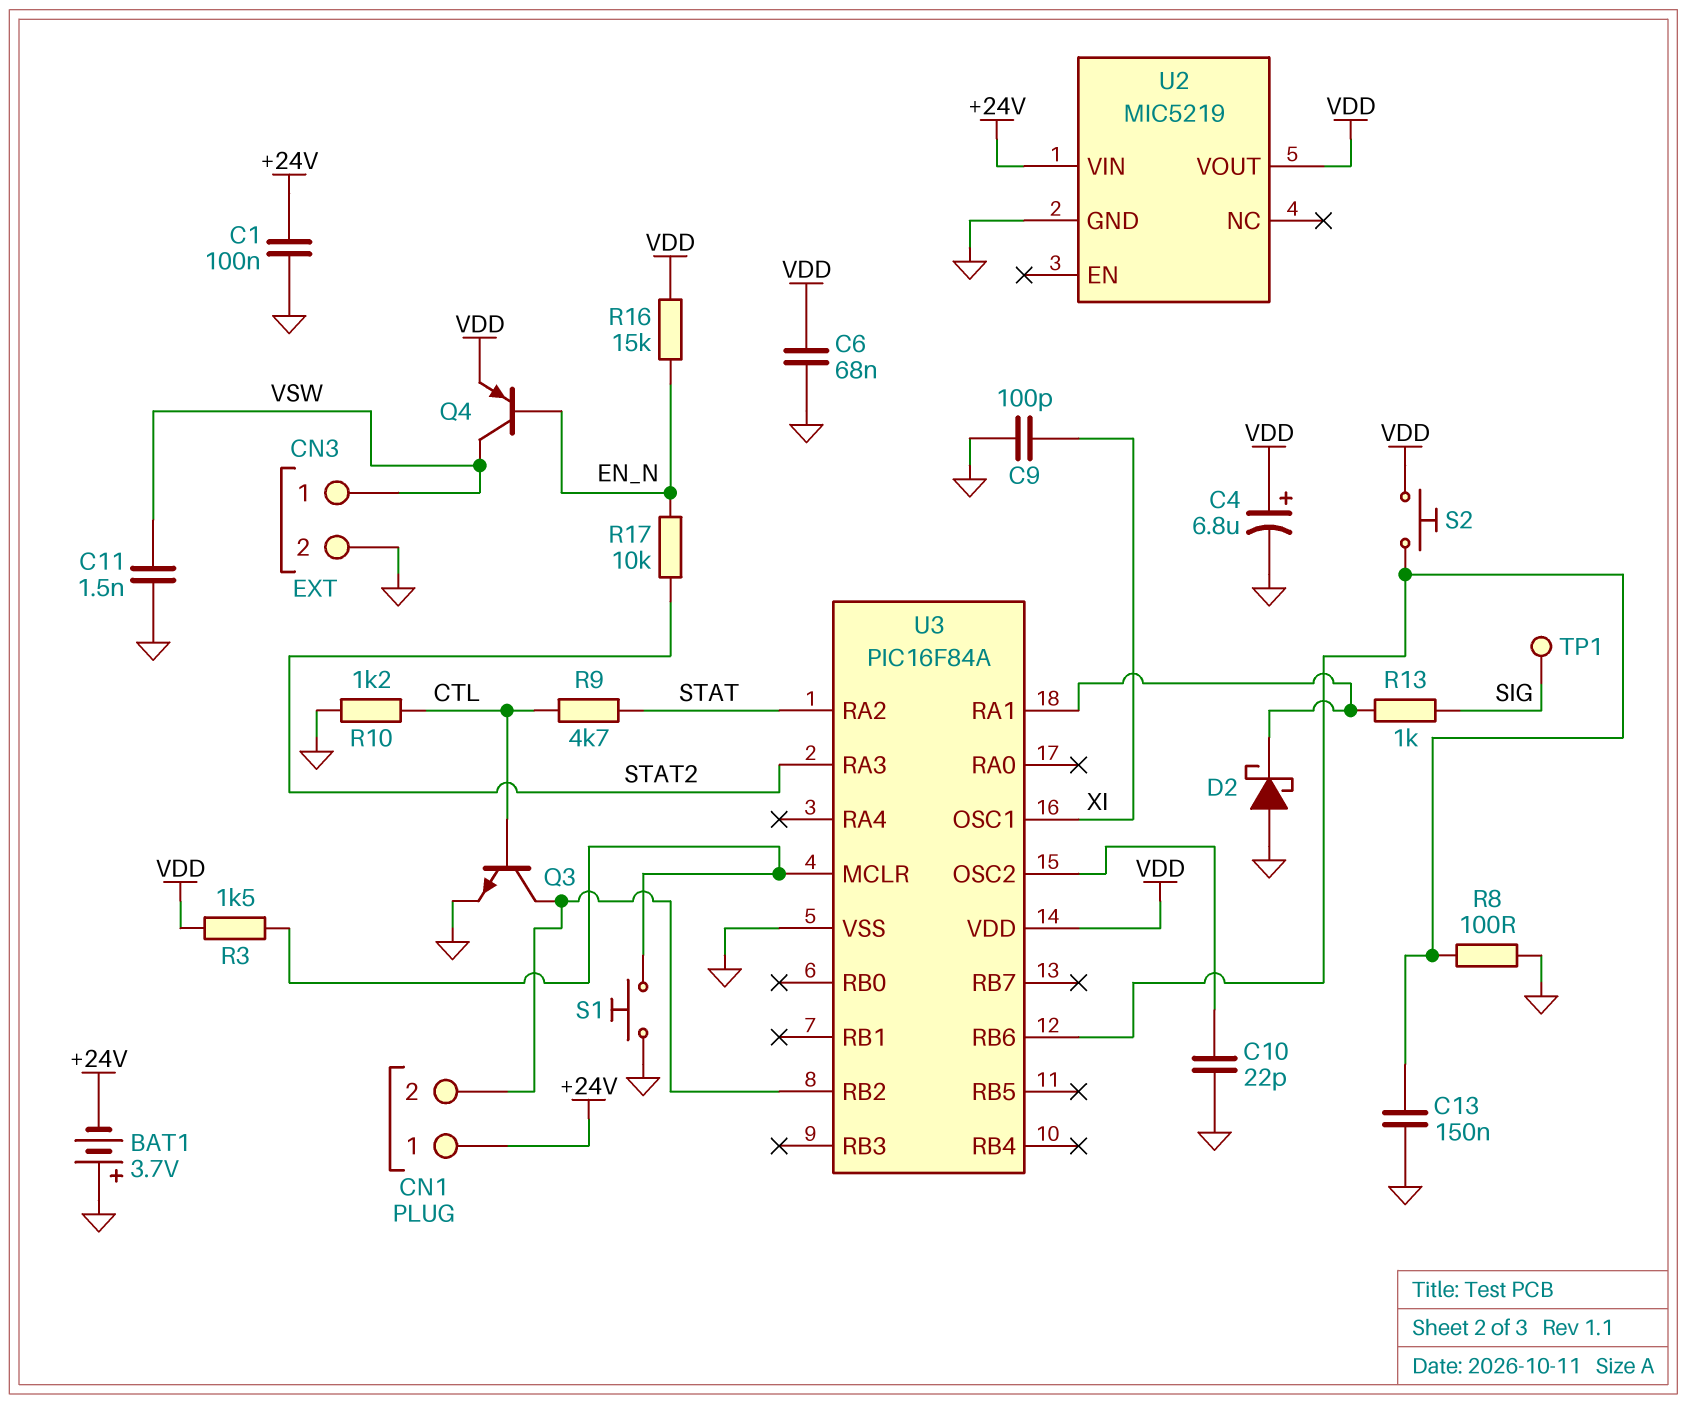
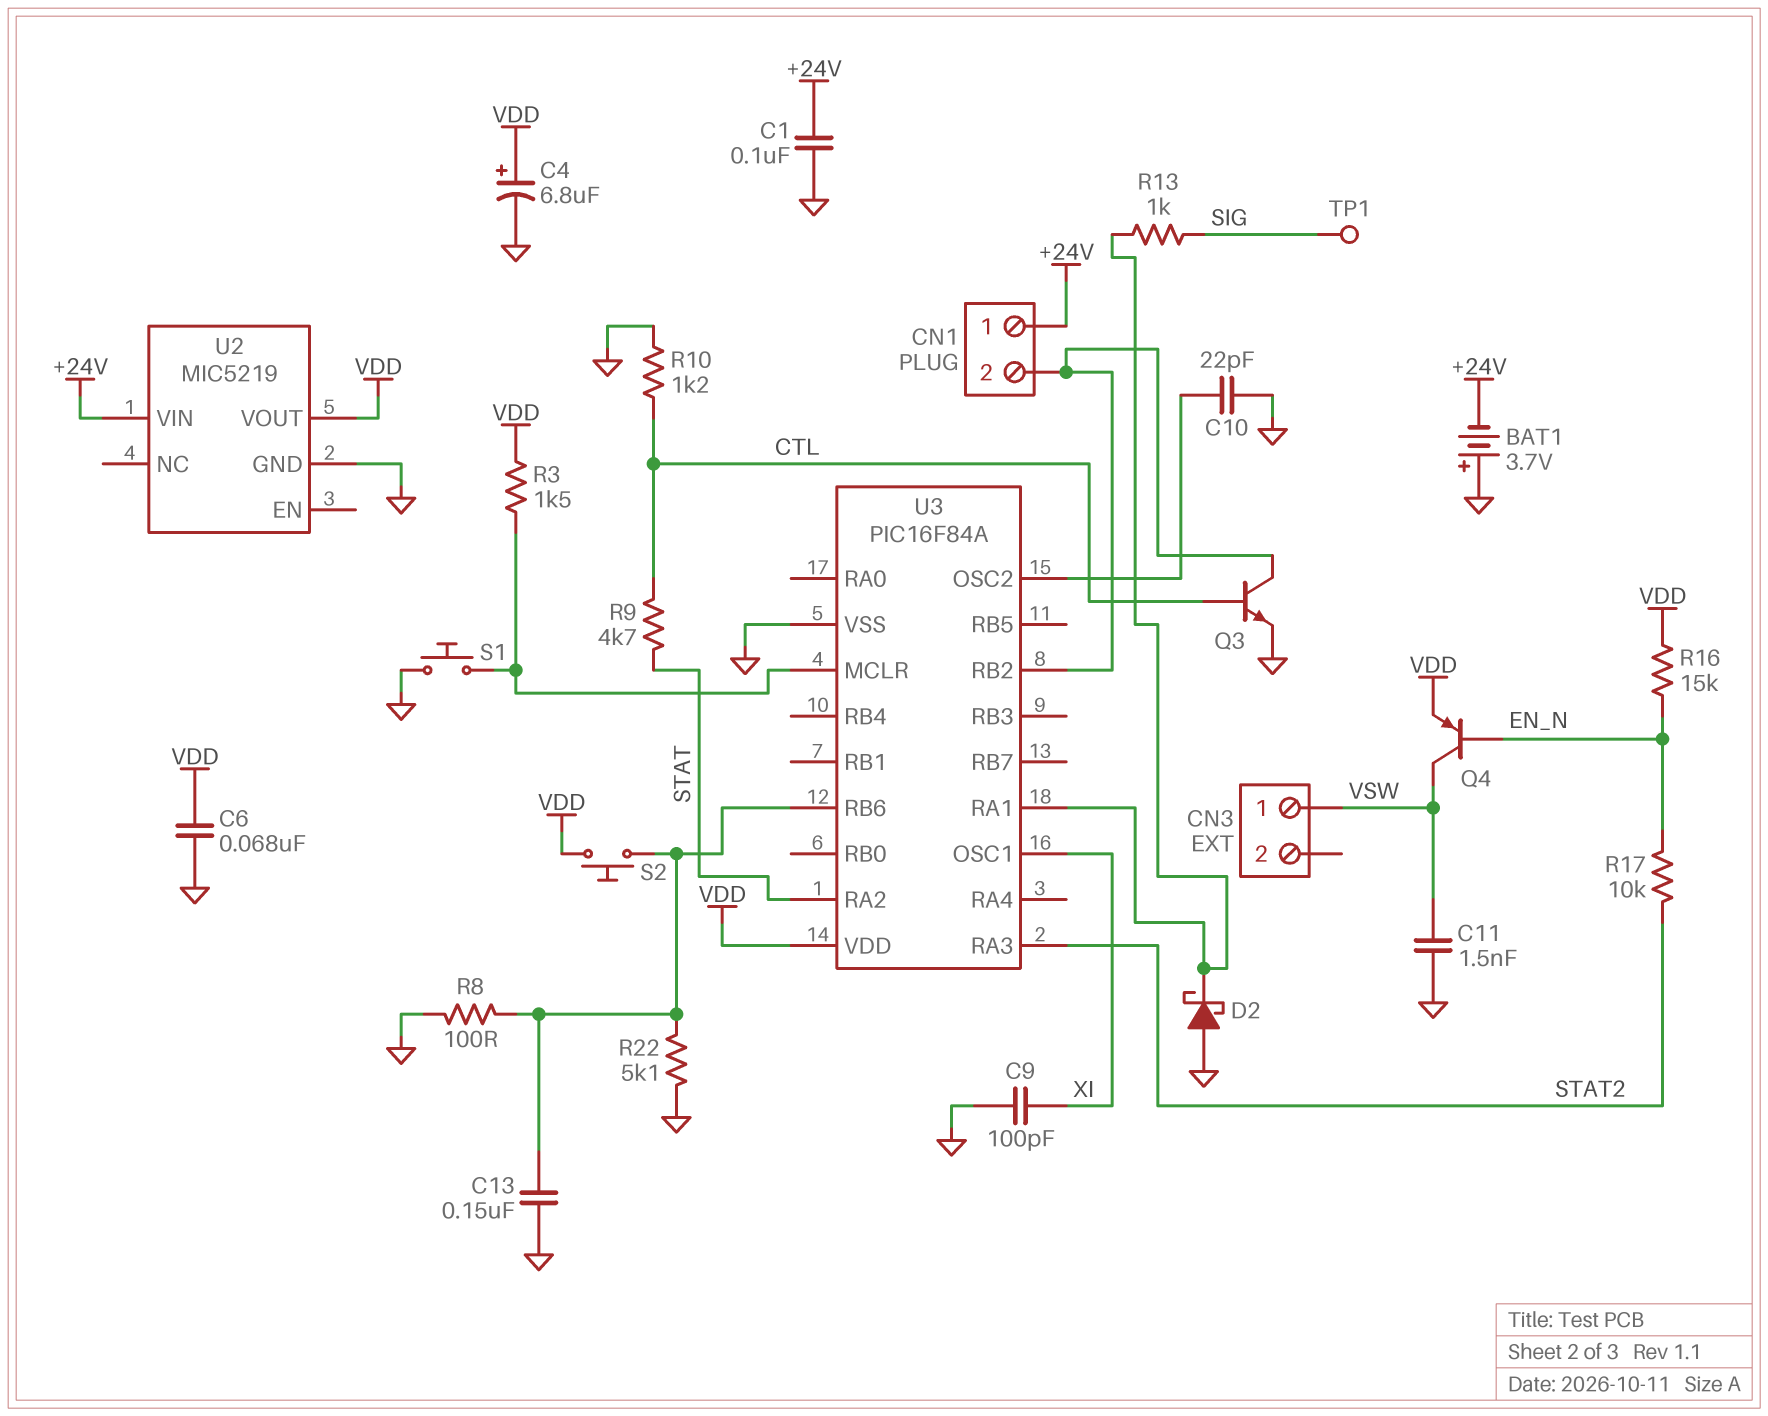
CN3 pin 2: GND -> none
R22: none -> 5.1k (GND, U3/RB6)

